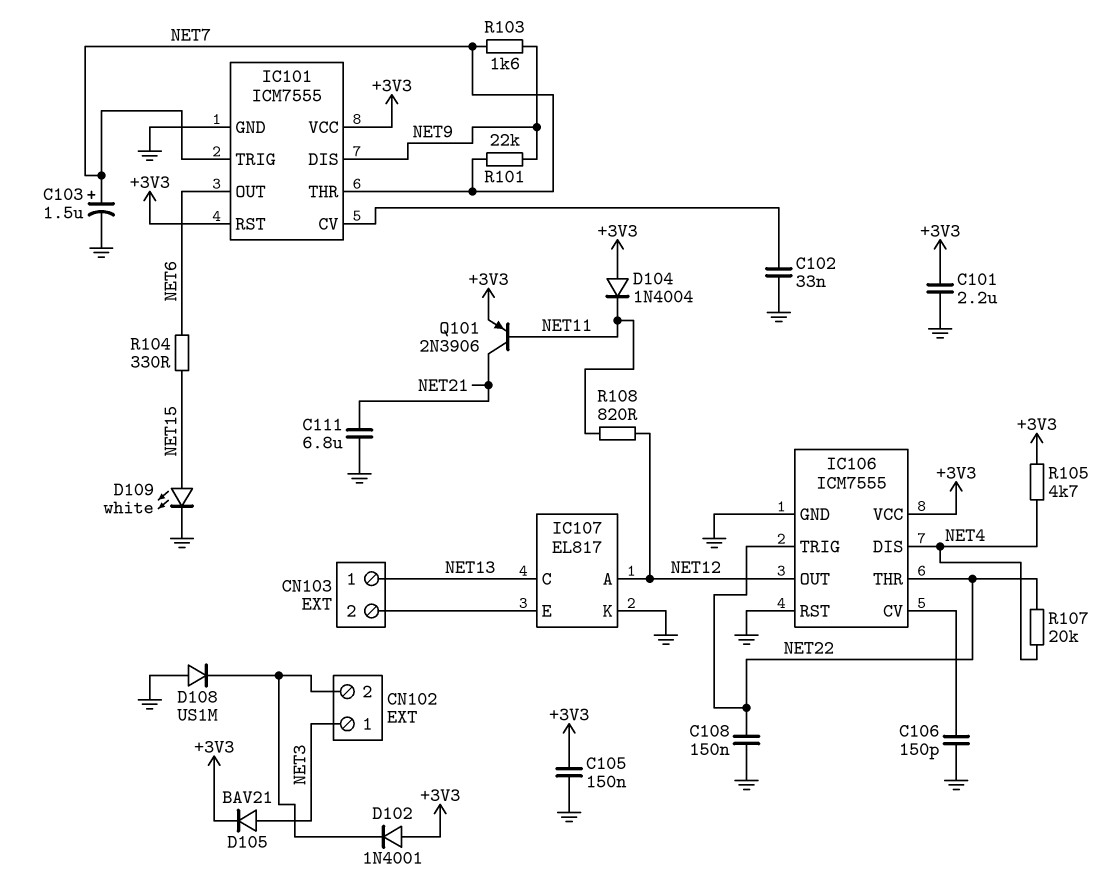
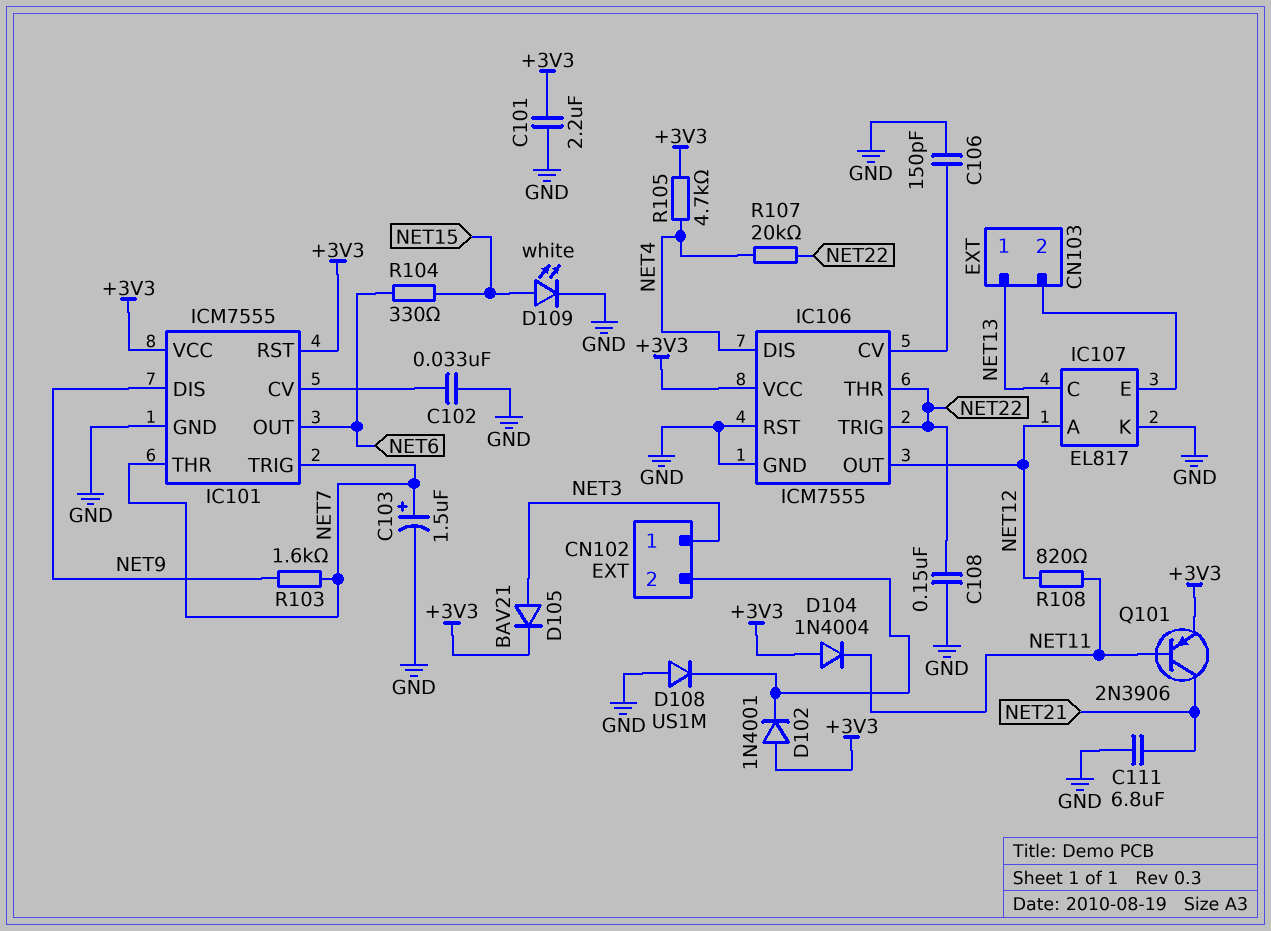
C105: 150nF (+3V3, GND) -> none
R101: 22k (NET7, NET9) -> none

